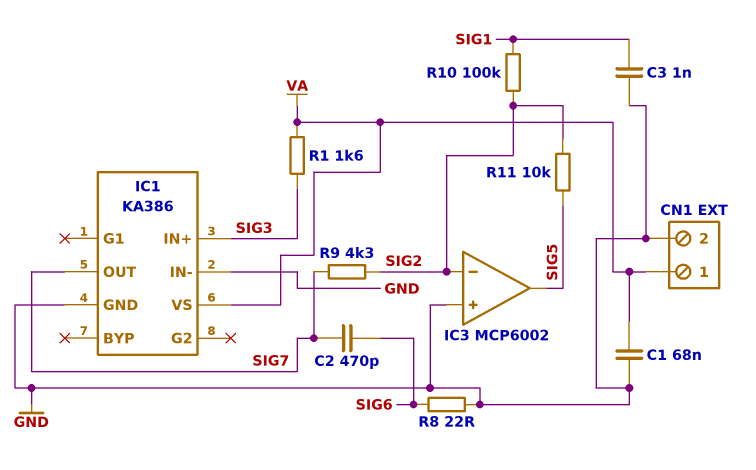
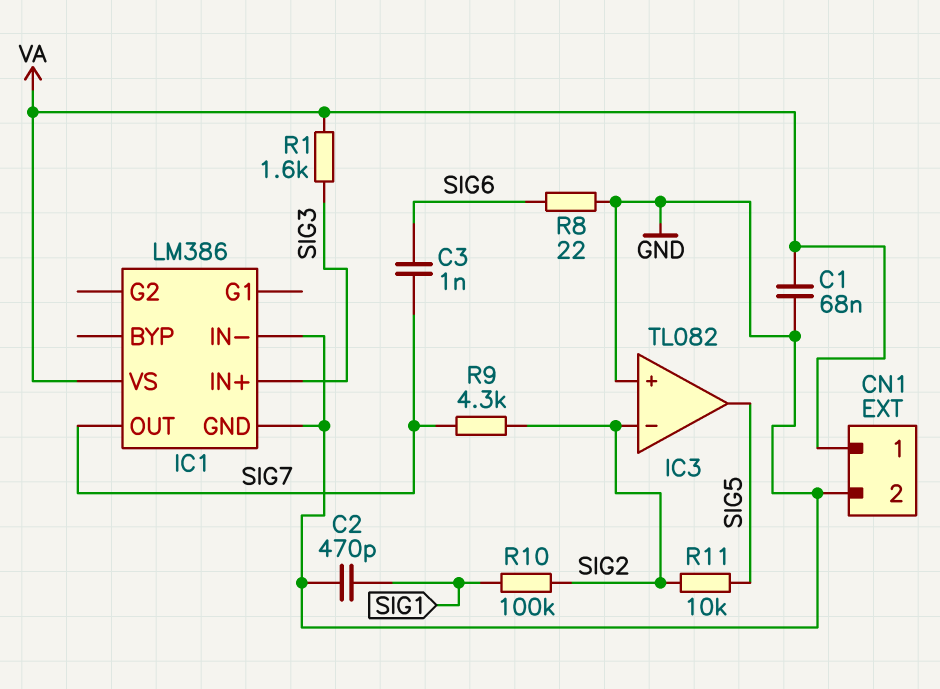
C2: 470pF (SIG6, SIG7) -> 470pF (GND, SIG1)
C3: 1nF (GND, SIG1) -> 1nF (SIG6, SIG7)
IC1: KA386 -> LM386
IC3: MCP6002 -> TL082

